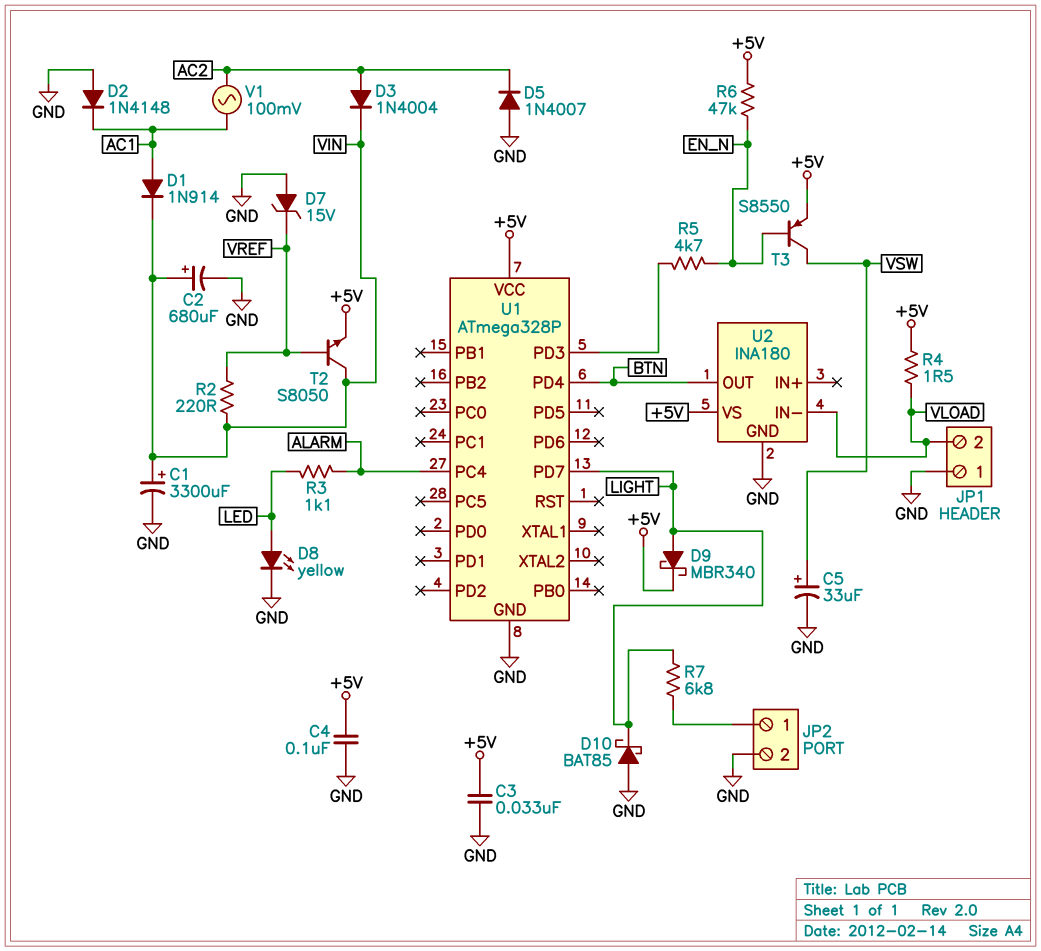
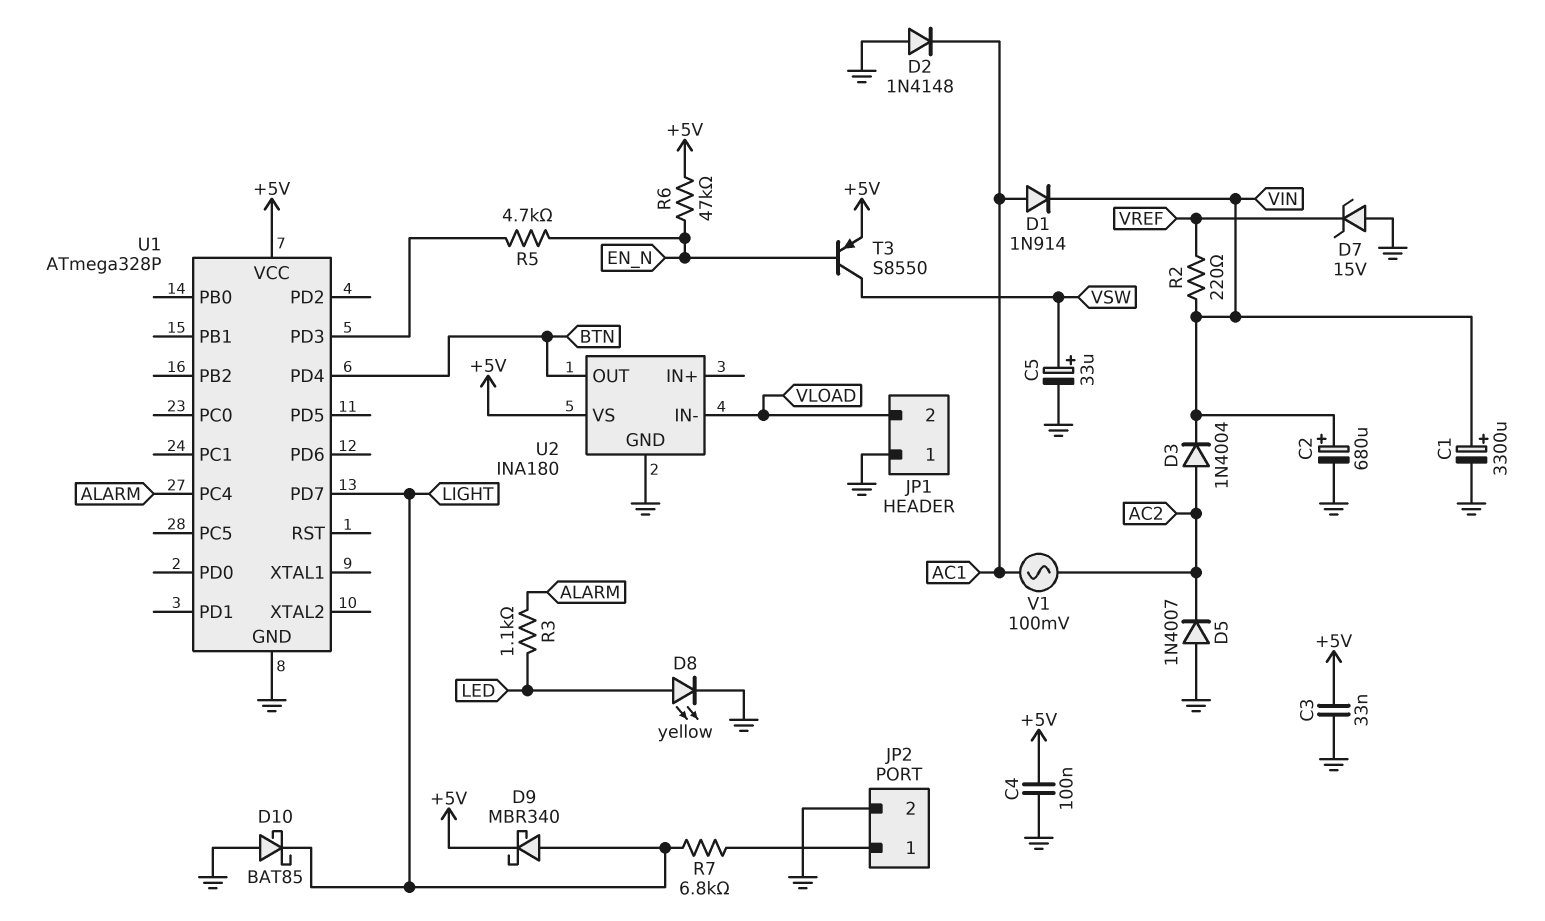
R4: 1.5 (+5V, VLOAD) -> none
T2: NPN S8050 (B VREF, C VIN, E +5V) -> none

